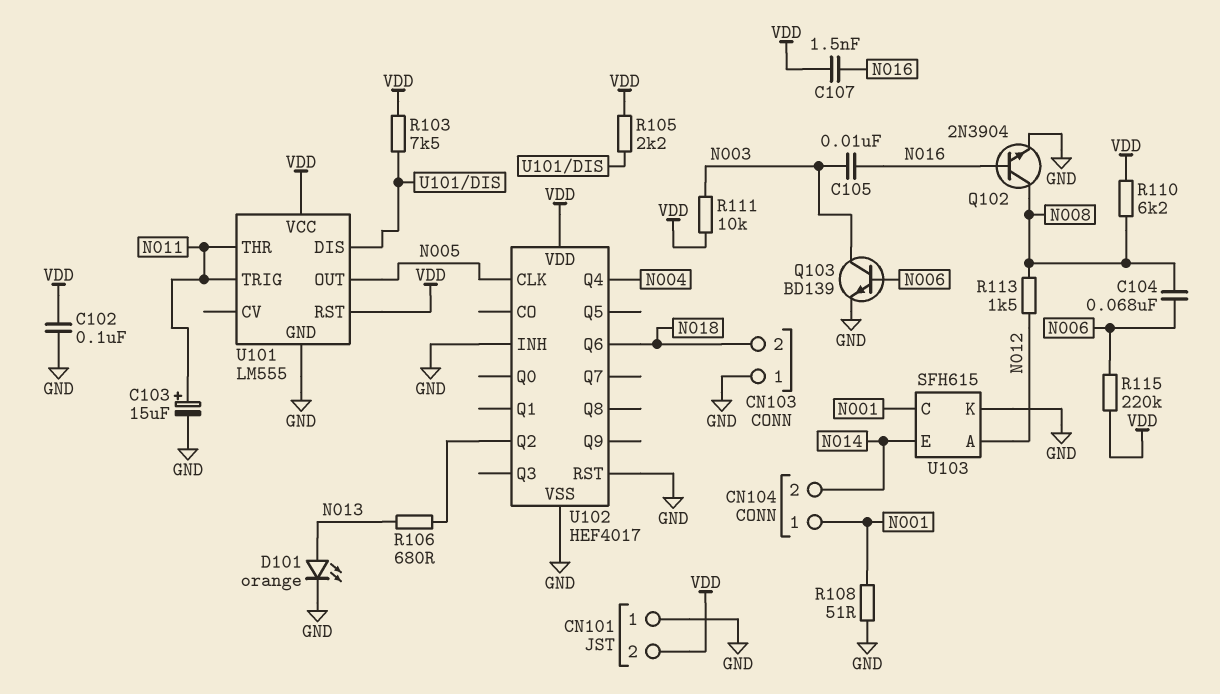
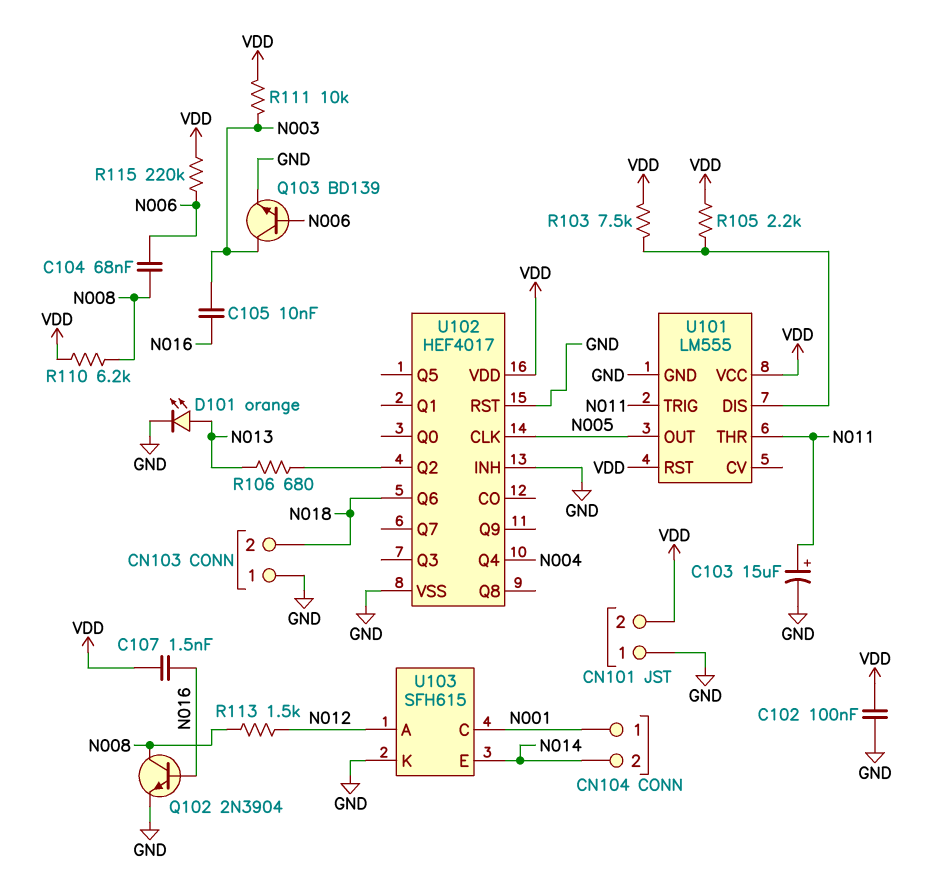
R108: 51 (GND, N001) -> none

